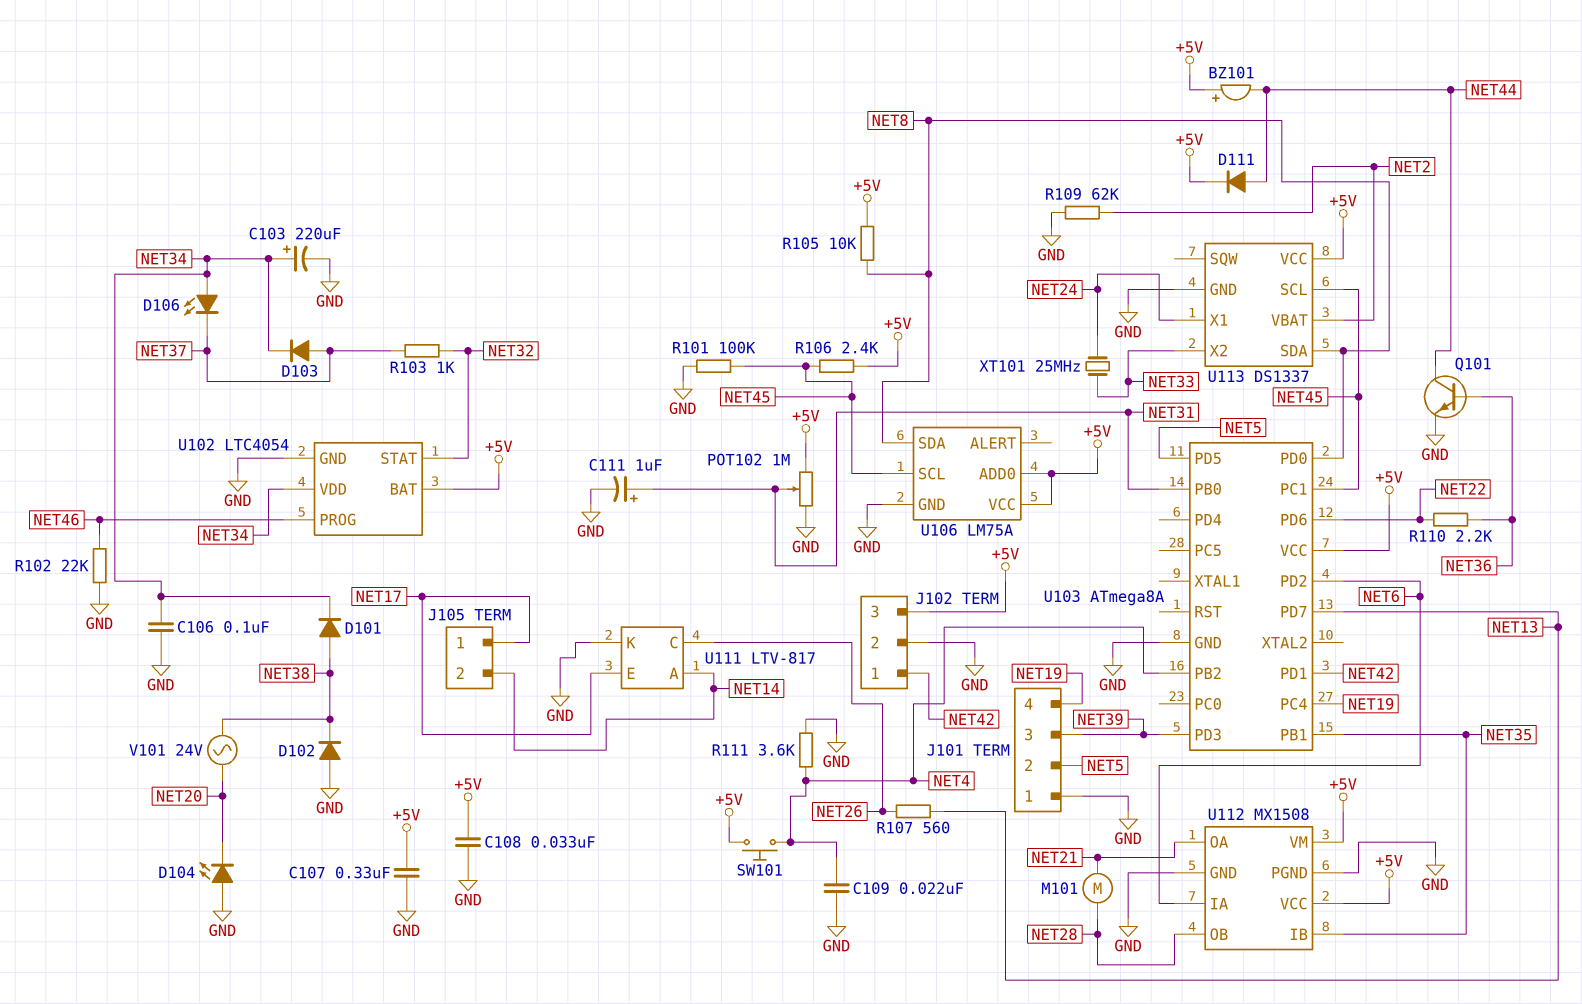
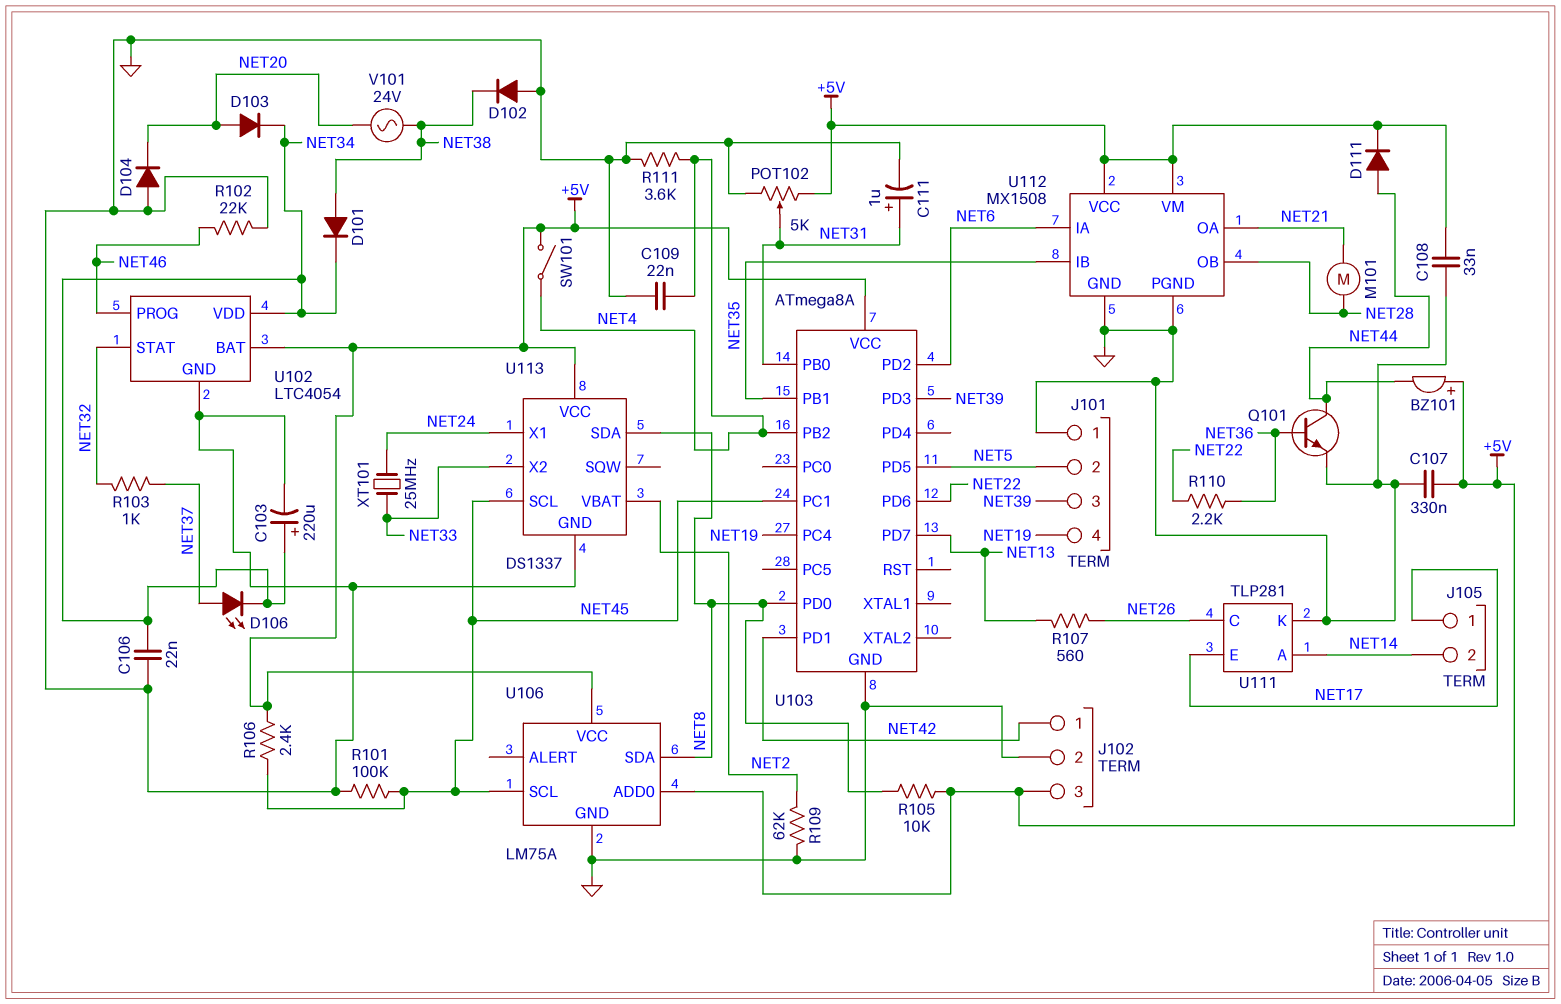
C106: 100nF (GND, NET34) -> 22nF (GND, NET34)
D103: diode (A NET37, K NET34) -> diode (A NET20, K NET34)
D104: LED (A GND, K NET20) -> diode (A GND, K NET20)
D106: LED (A NET34, K NET37) -> LED (A NET37, K NET34)
POT102: 1M (+5V, GND, wiper NET31) -> 5k (+5V, GND, wiper NET31)
SW101: button (+5V, NET4) -> switch (+5V, NET4)
U111: LTV-817 -> TLP281

